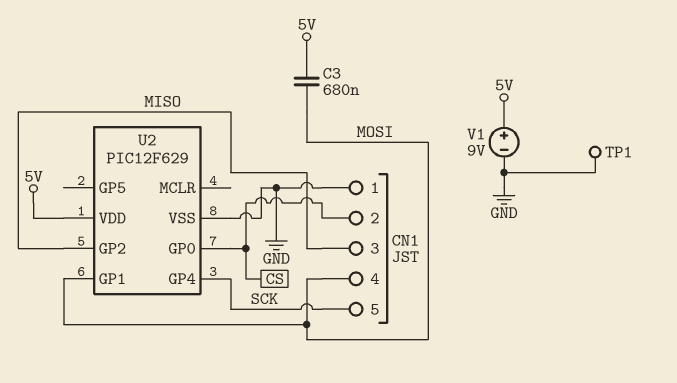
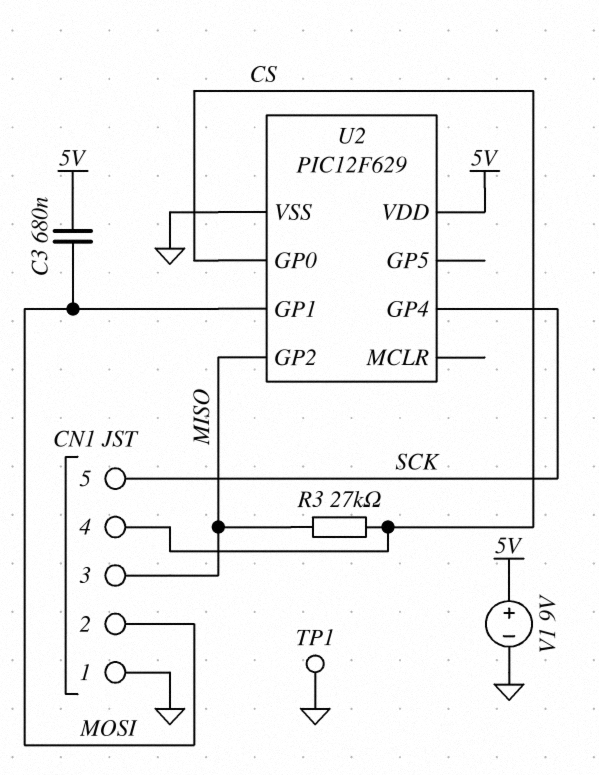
CN1 pin 2: CS -> MOSI
CN1 pin 4: MOSI -> CS
R3: none -> 27k (CS, MISO)

